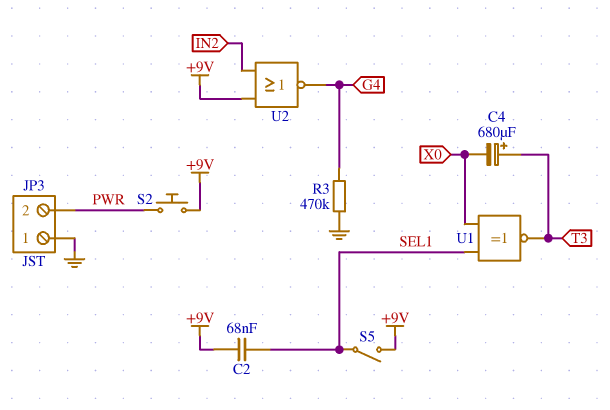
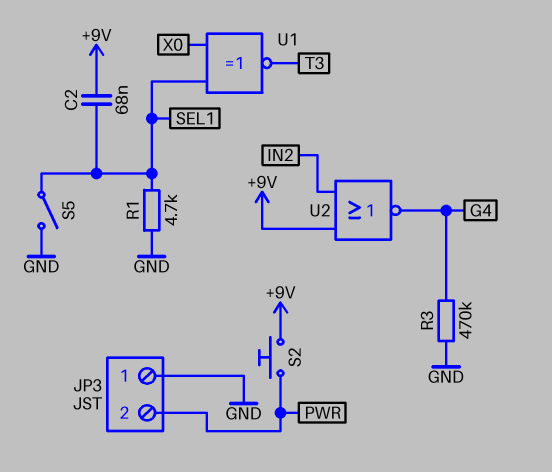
C4: 680uF (plus T3, minus X0) -> none
R1: none -> 4.7k (GND, SEL1)
S5: switch (+9V, SEL1) -> switch (GND, SEL1)

